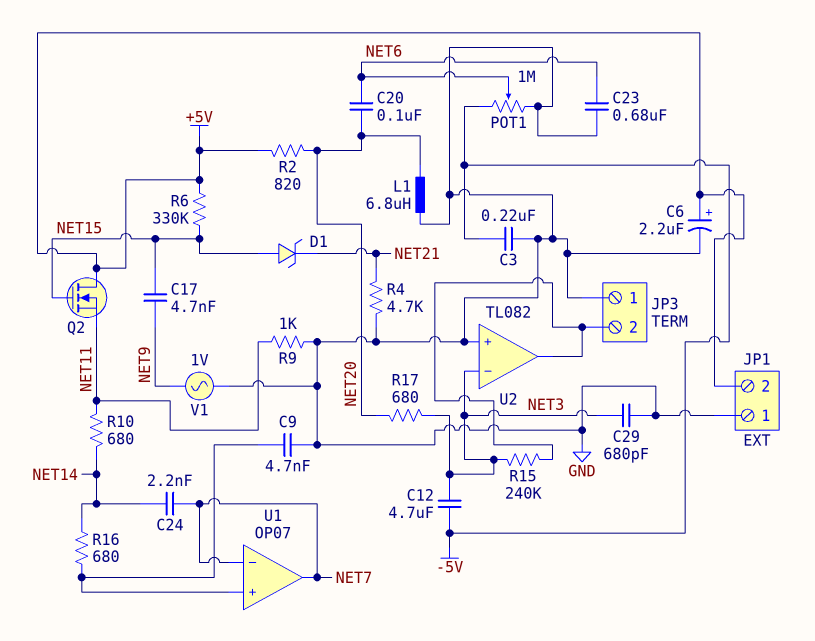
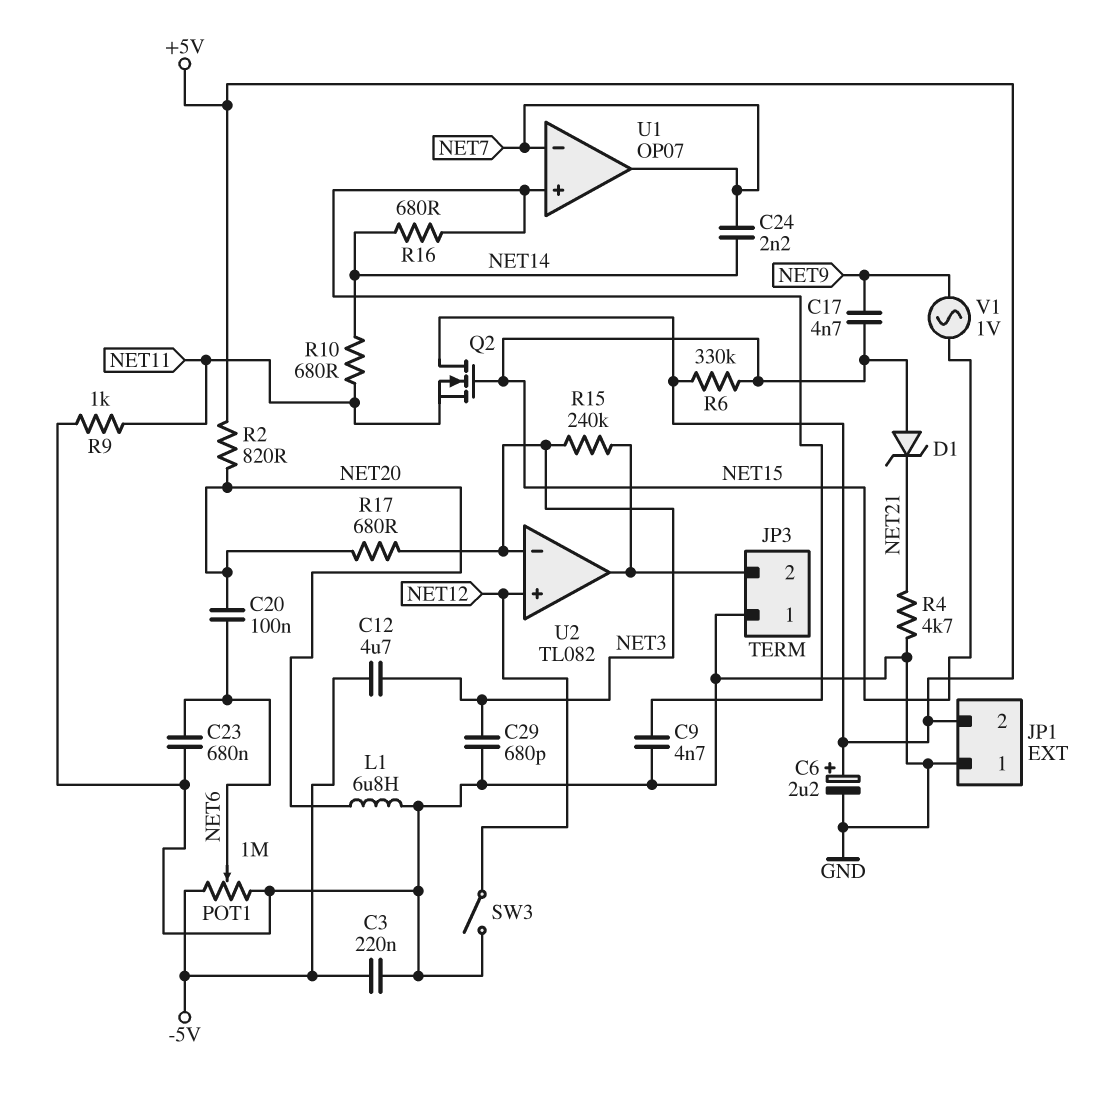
SW3: none -> switch (GND, NET12)
U2 pin in+: GND -> NET12
V1: AC 1V (GND, NET9) -> AC 1V (NET9, NET15)

